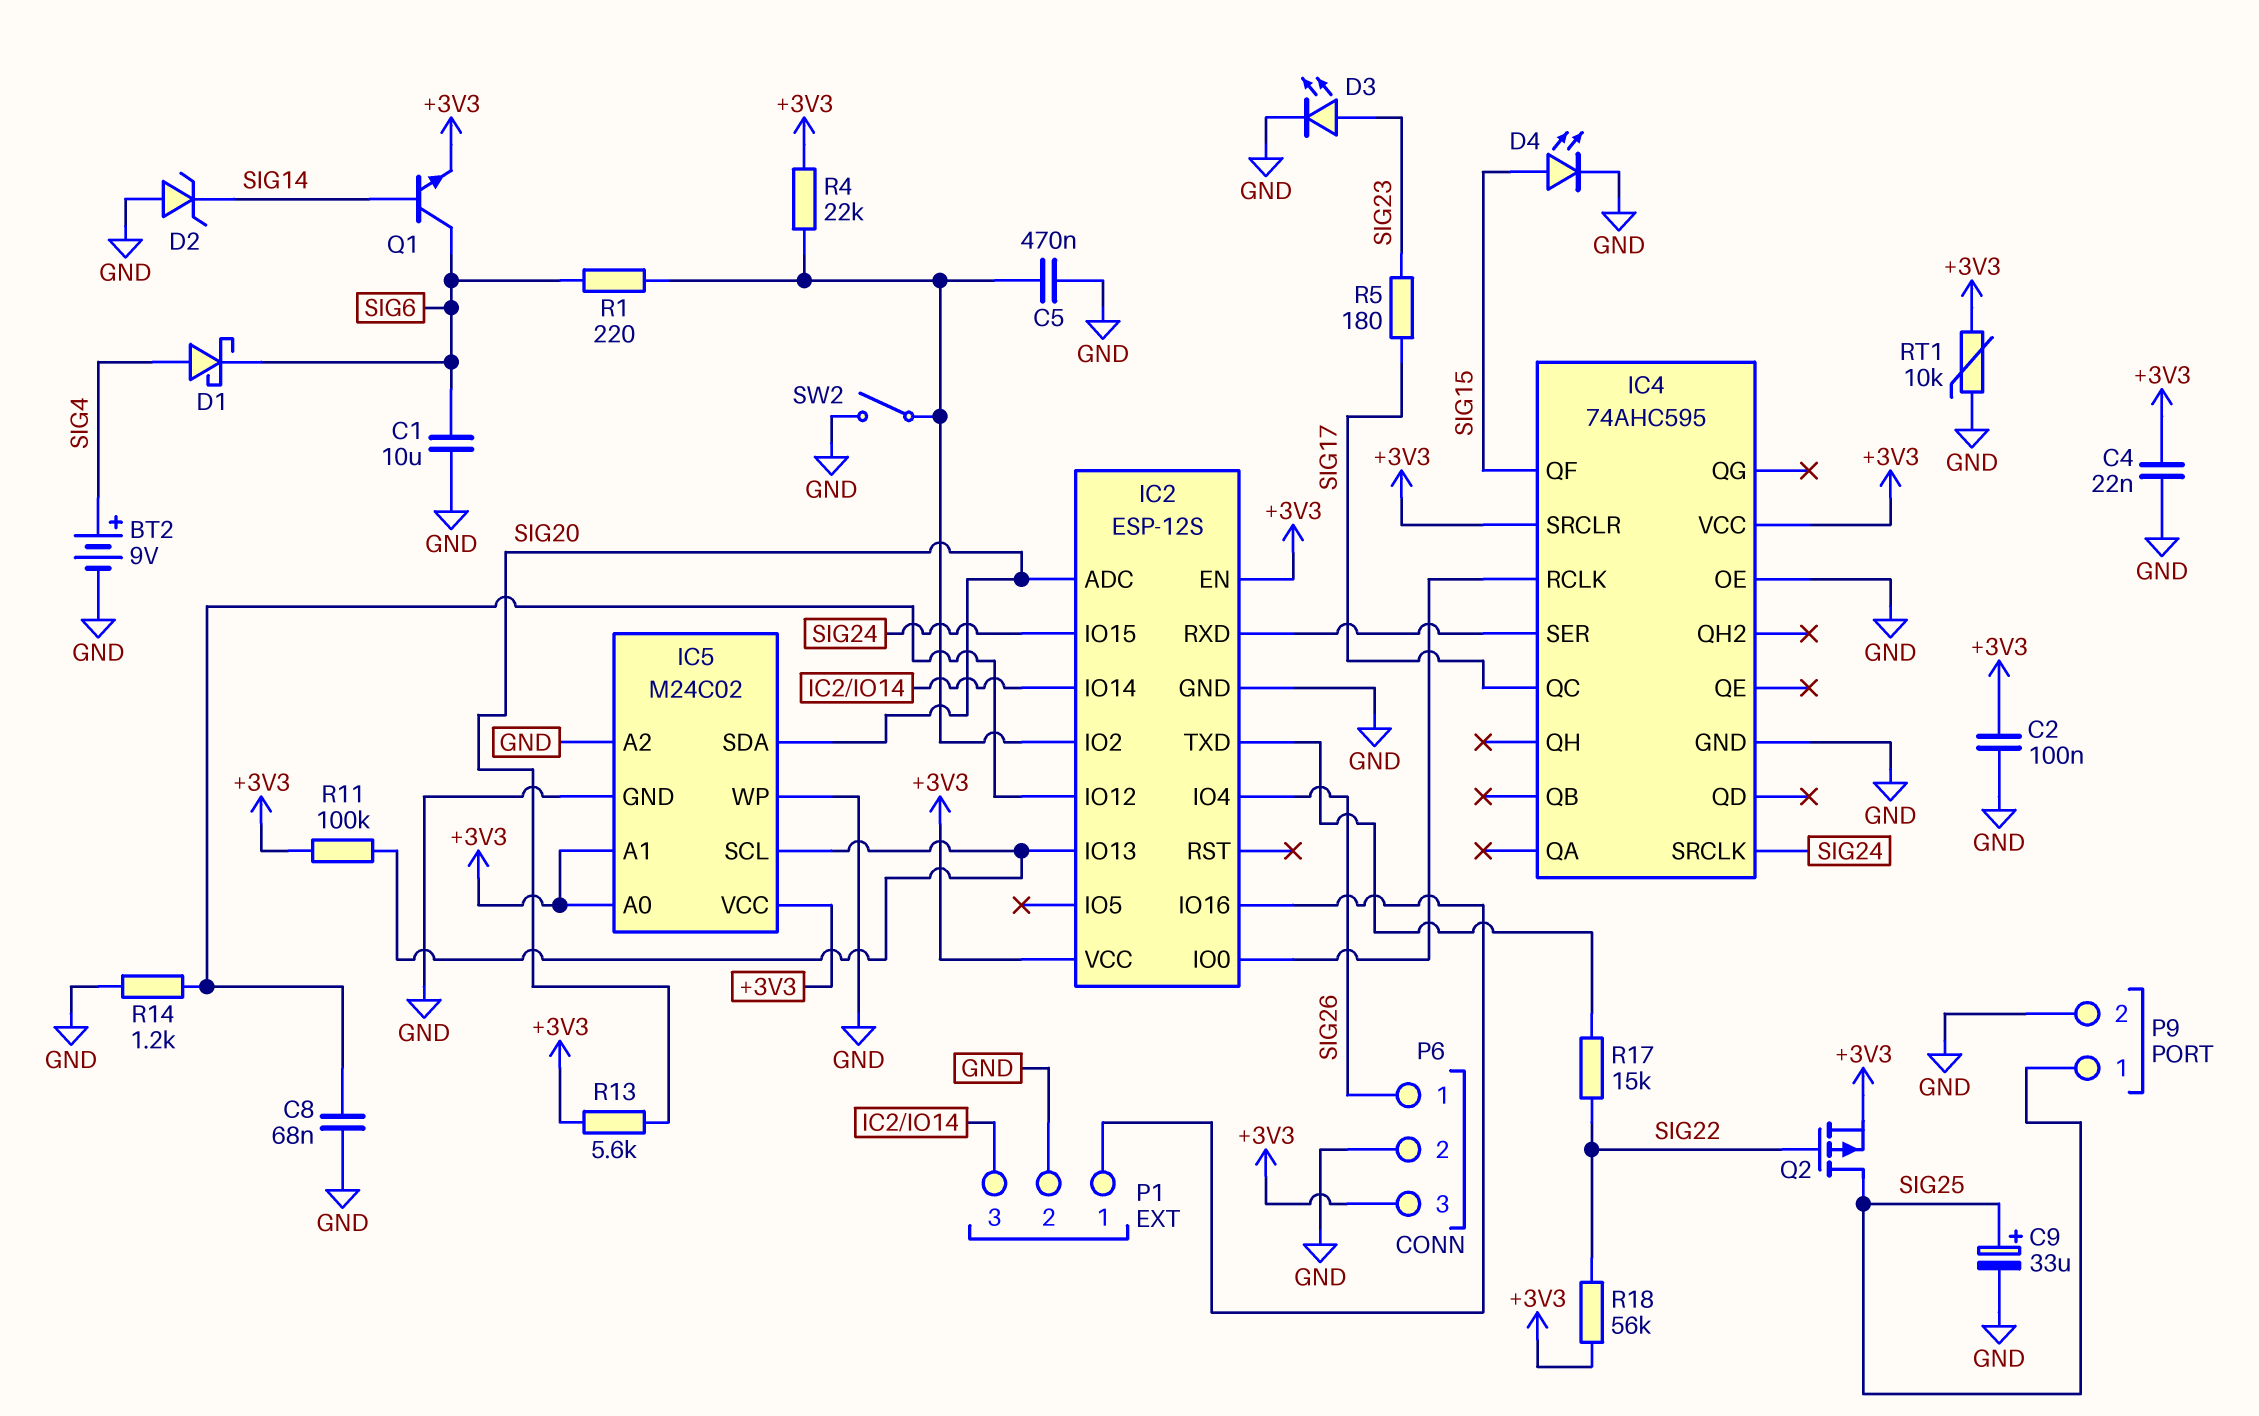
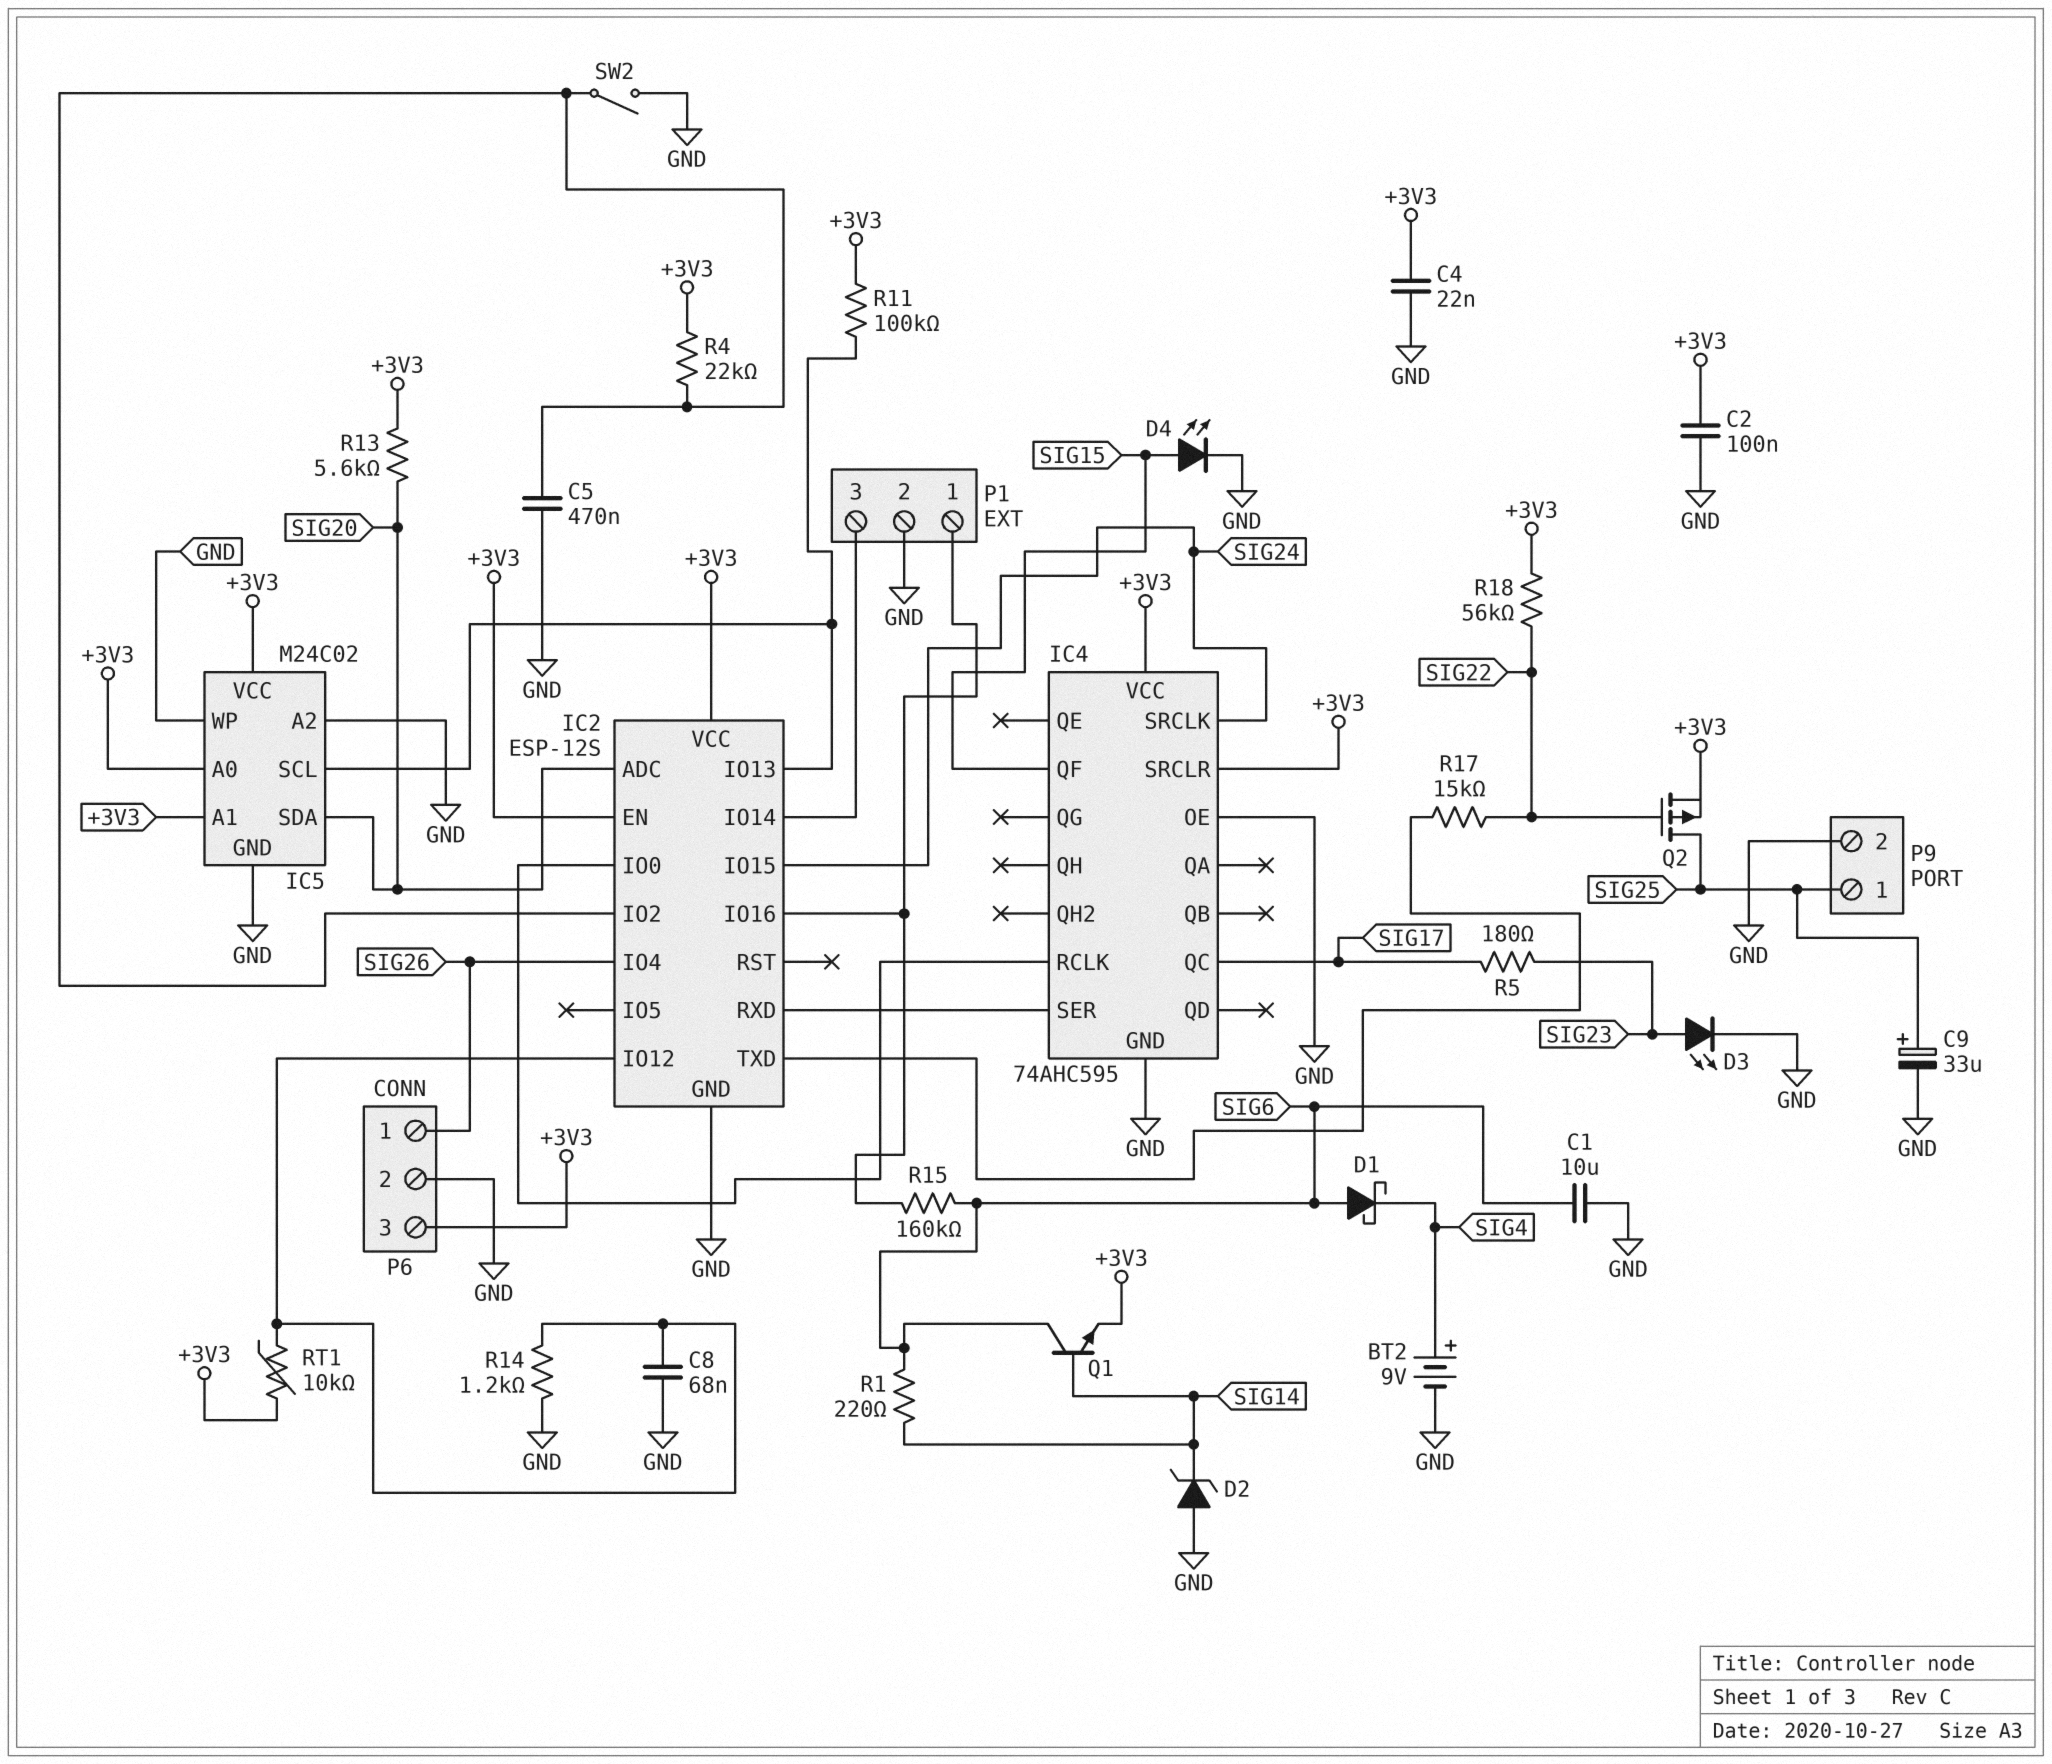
D1: schottky (A SIG4, K SIG6) -> schottky (A SIG6, K SIG4)
R1: 220 (IC2/IO2, SIG6) -> 220 (SIG6, SIG14)
R15: none -> 160k (IC2/IO16, SIG6)
RT1: 10k (+3V3, GND) -> 10k (+3V3, IC2/IO12)

